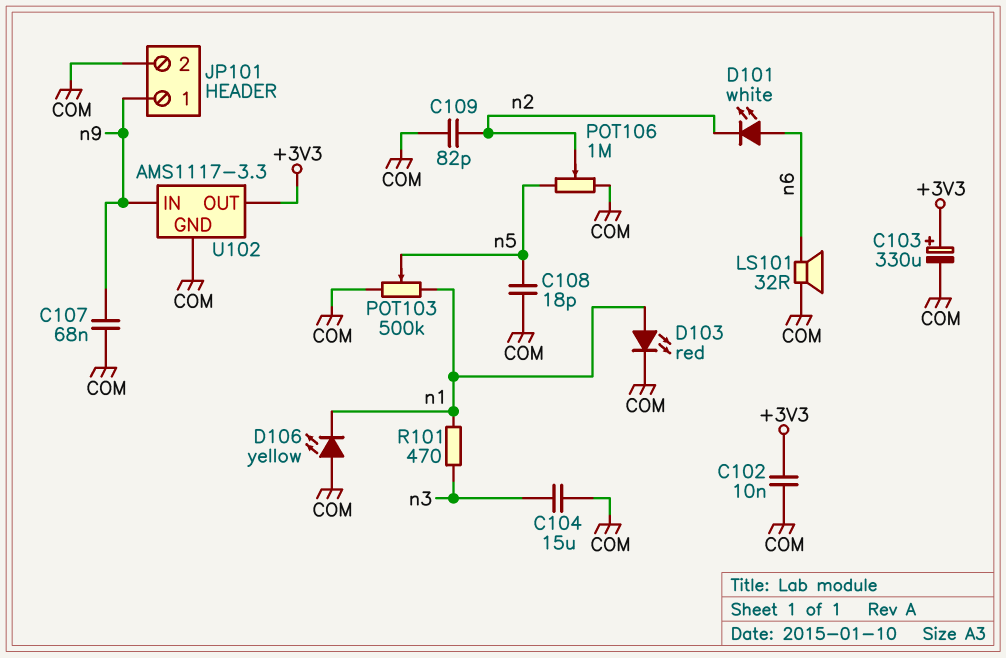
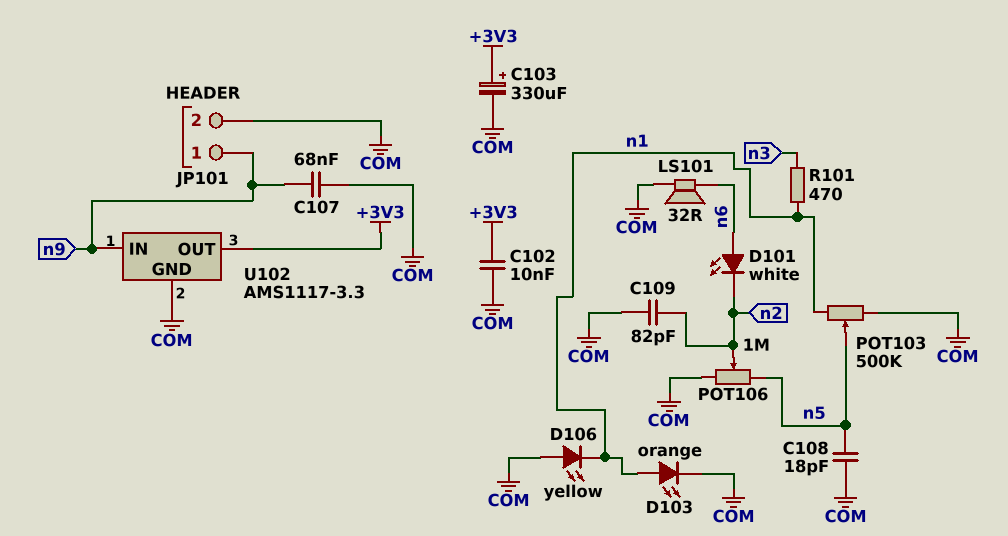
C104: 15uF (COM, n3) -> none
D103: LED red (A n1, K COM) -> LED orange (A n1, K COM)

